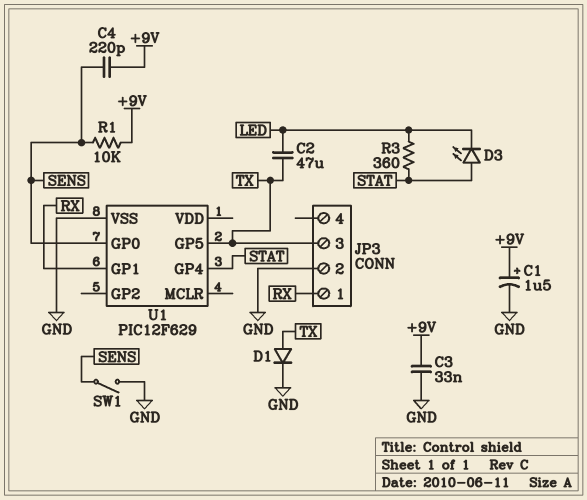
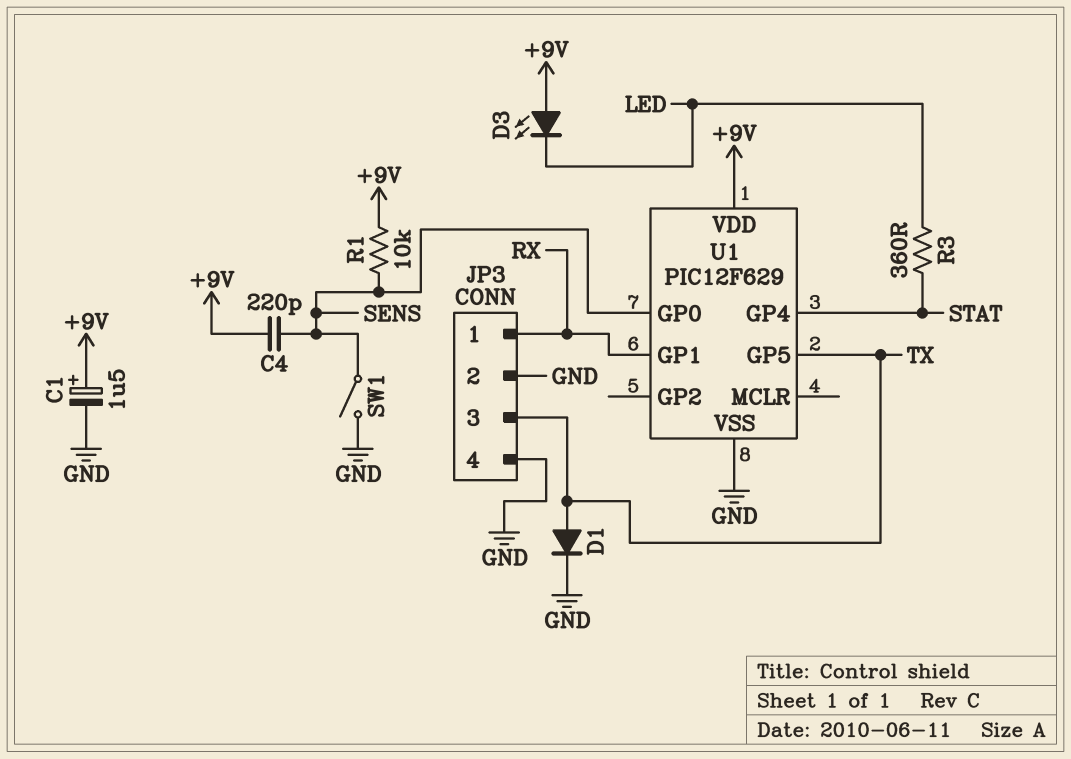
C2: 47uF (LED, TX) -> none
C3: 33nF (+9V, GND) -> none
D3: LED (A STAT, K LED) -> LED (A +9V, K LED)
JP3 pin 4: none -> GND
U1 pin VDD: none -> +9V

